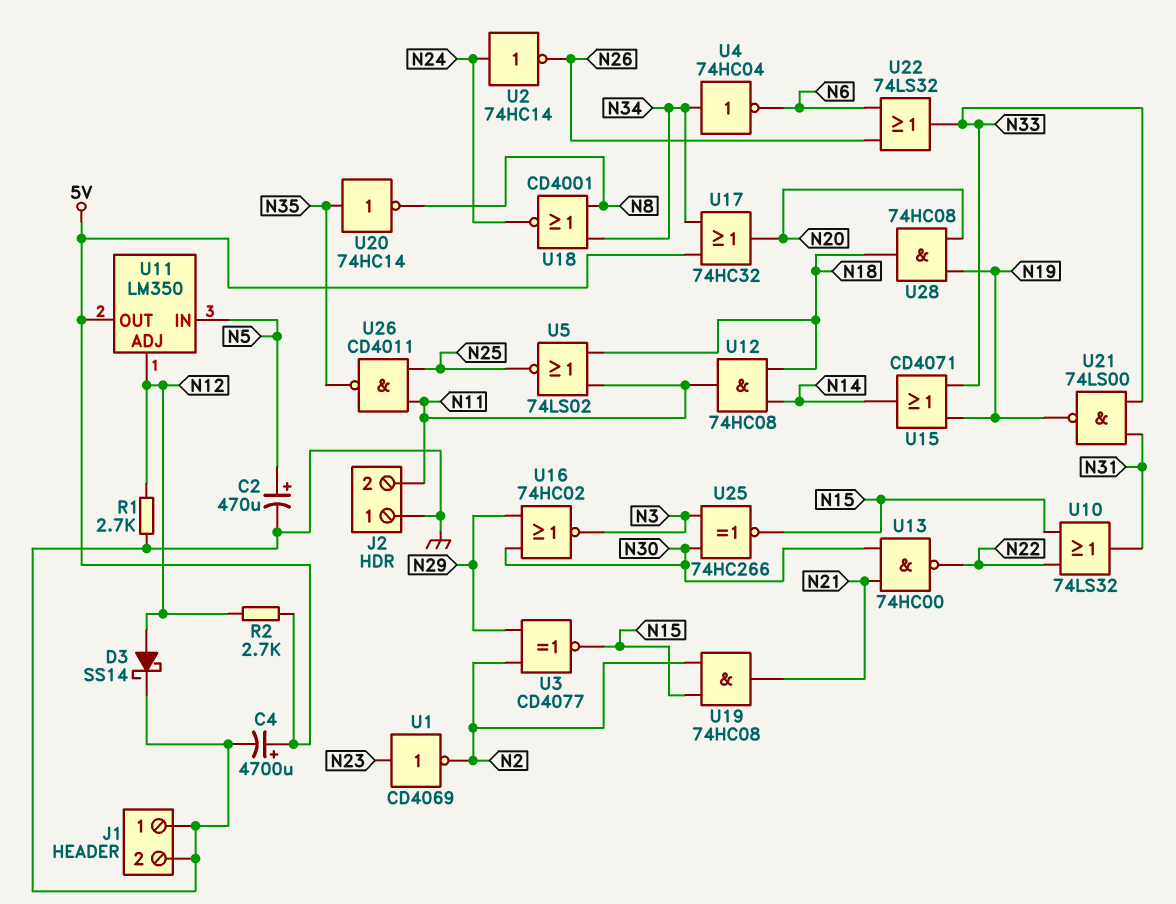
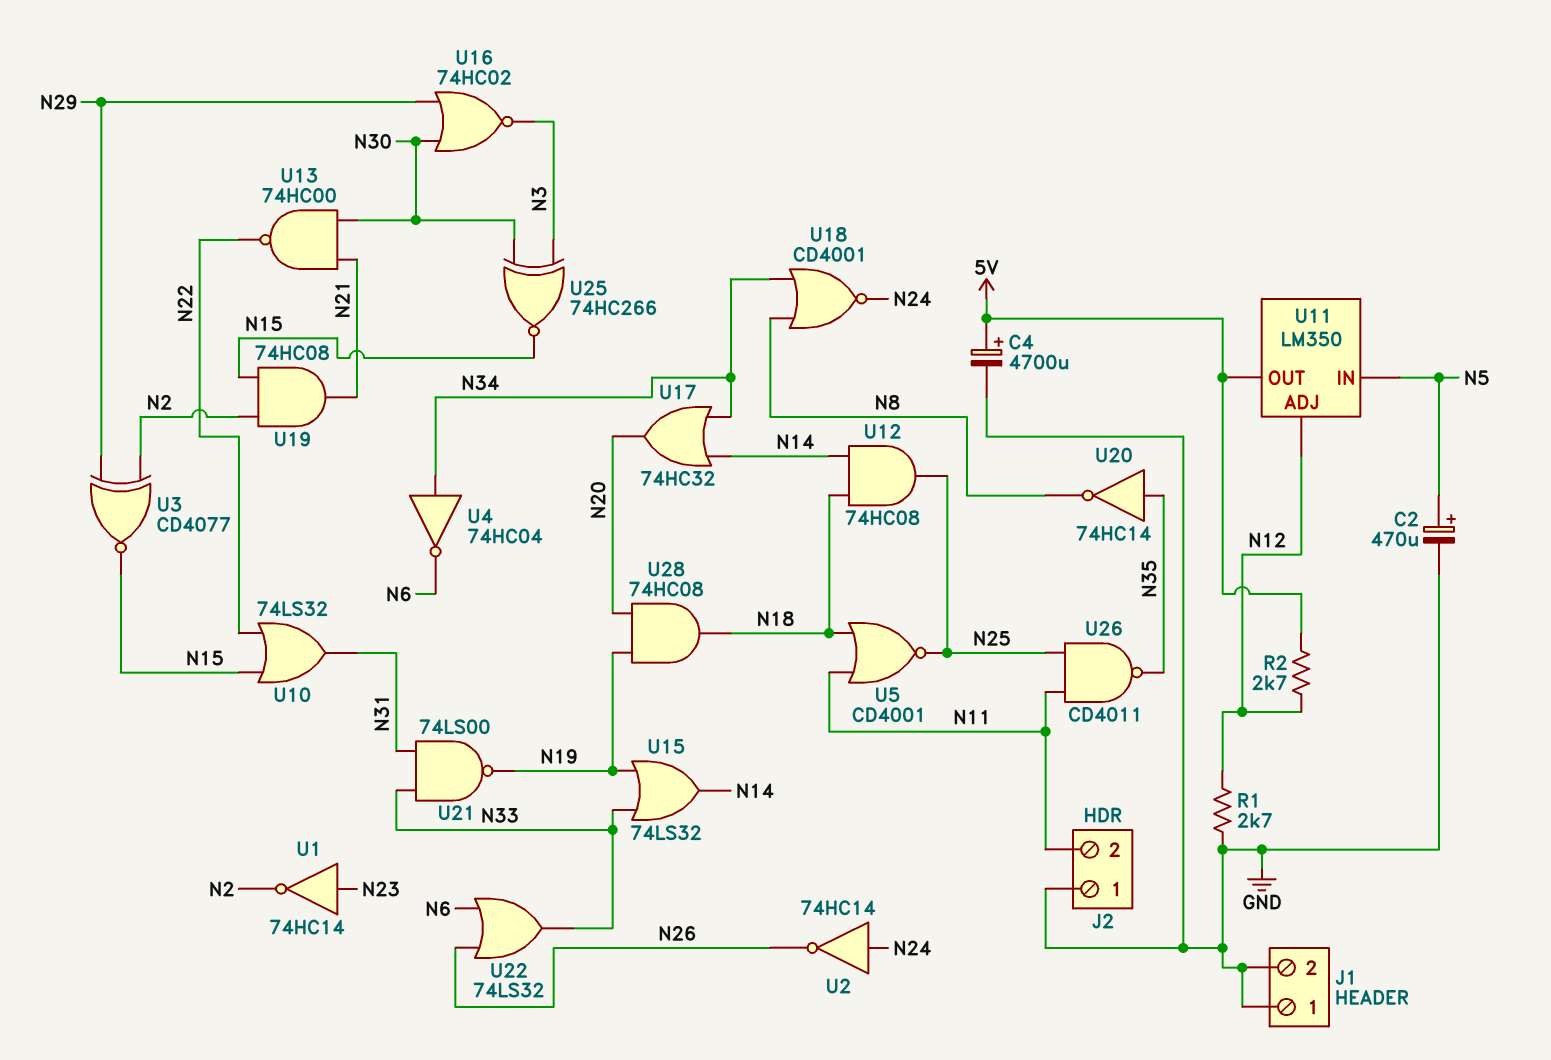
D3: schottky SS14 (A N12, K GND) -> none
U1: NOT CD4069 (in N23, out N2) -> NOT 74HC14 (in N23, out N2)
U5: NOR 74LS02 (in N11, in N18, out N25) -> NOR CD4001 (in N11, in N18, out N25)
U12: AND 74HC08 (in N14, in N18, out N11) -> AND 74HC08 (in N14, in N18, out N25)
U15: OR CD4071 (in N19, in N33, out N14) -> OR 74LS32 (in N19, in N33, out N14)
U17: OR 74HC32 (in 5V, in N34, out N20) -> OR 74HC32 (in N14, in N34, out N20)

